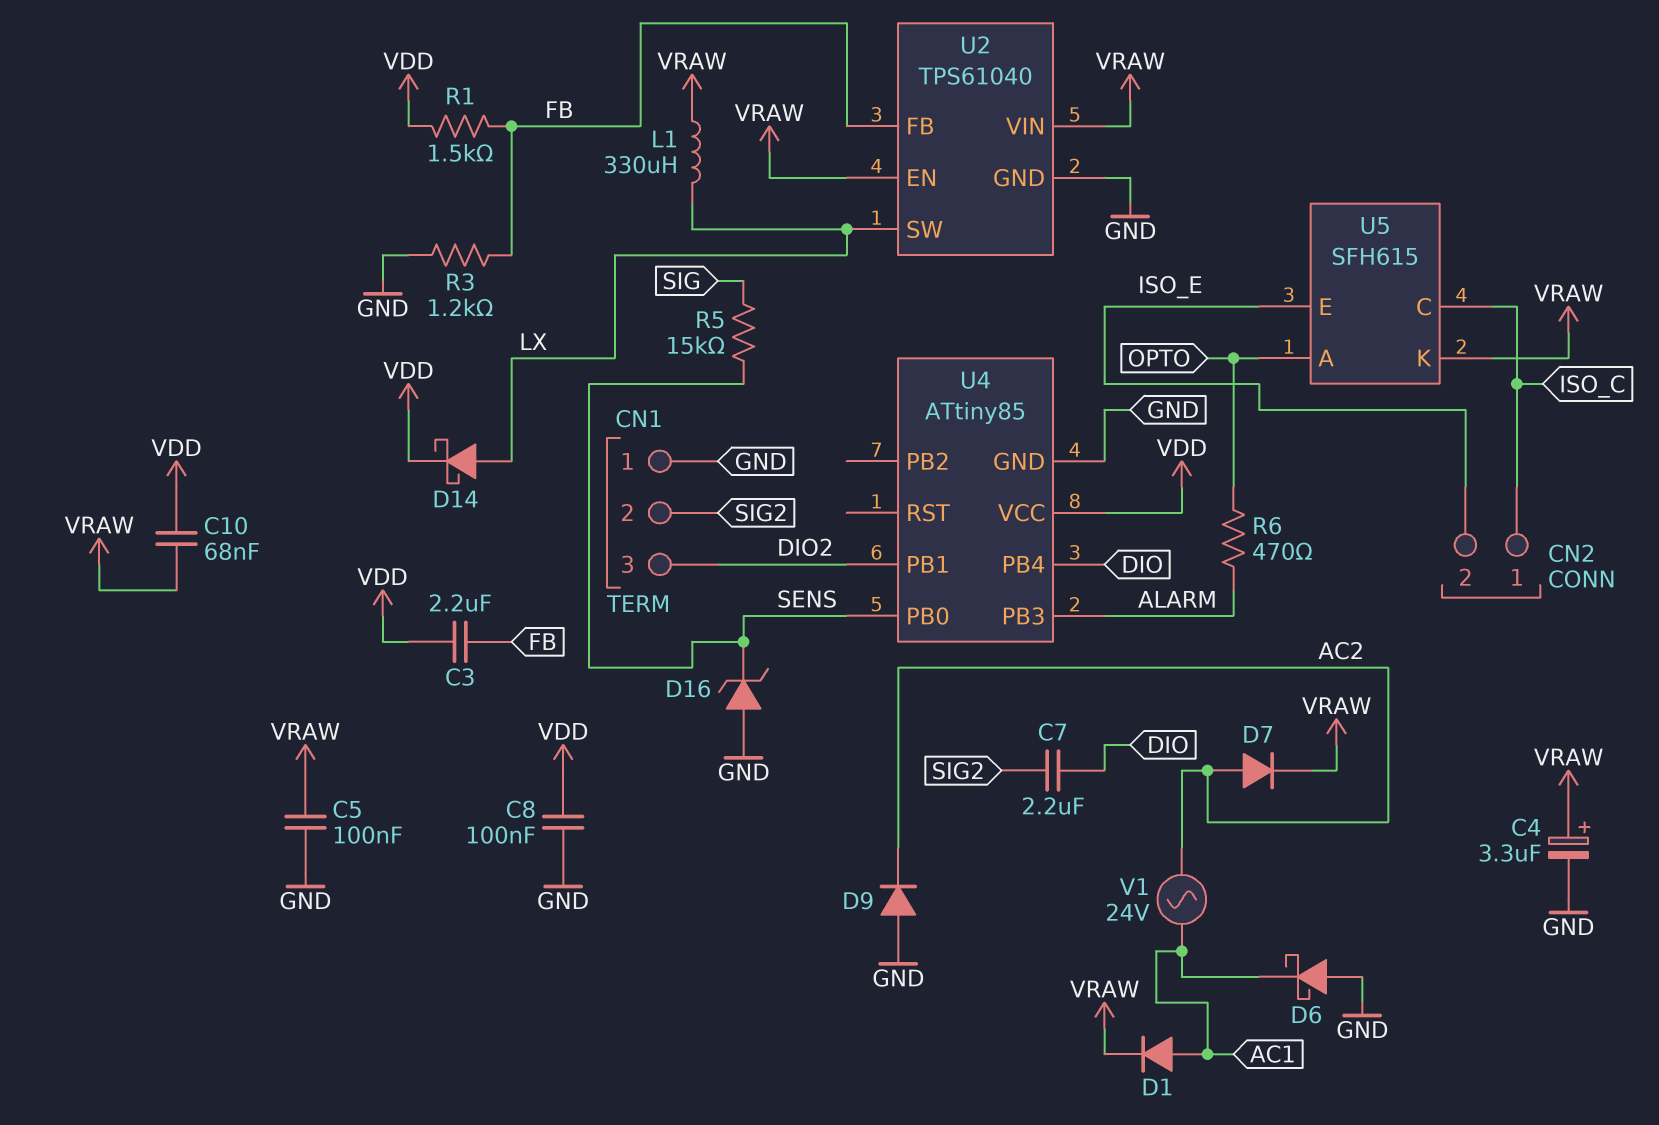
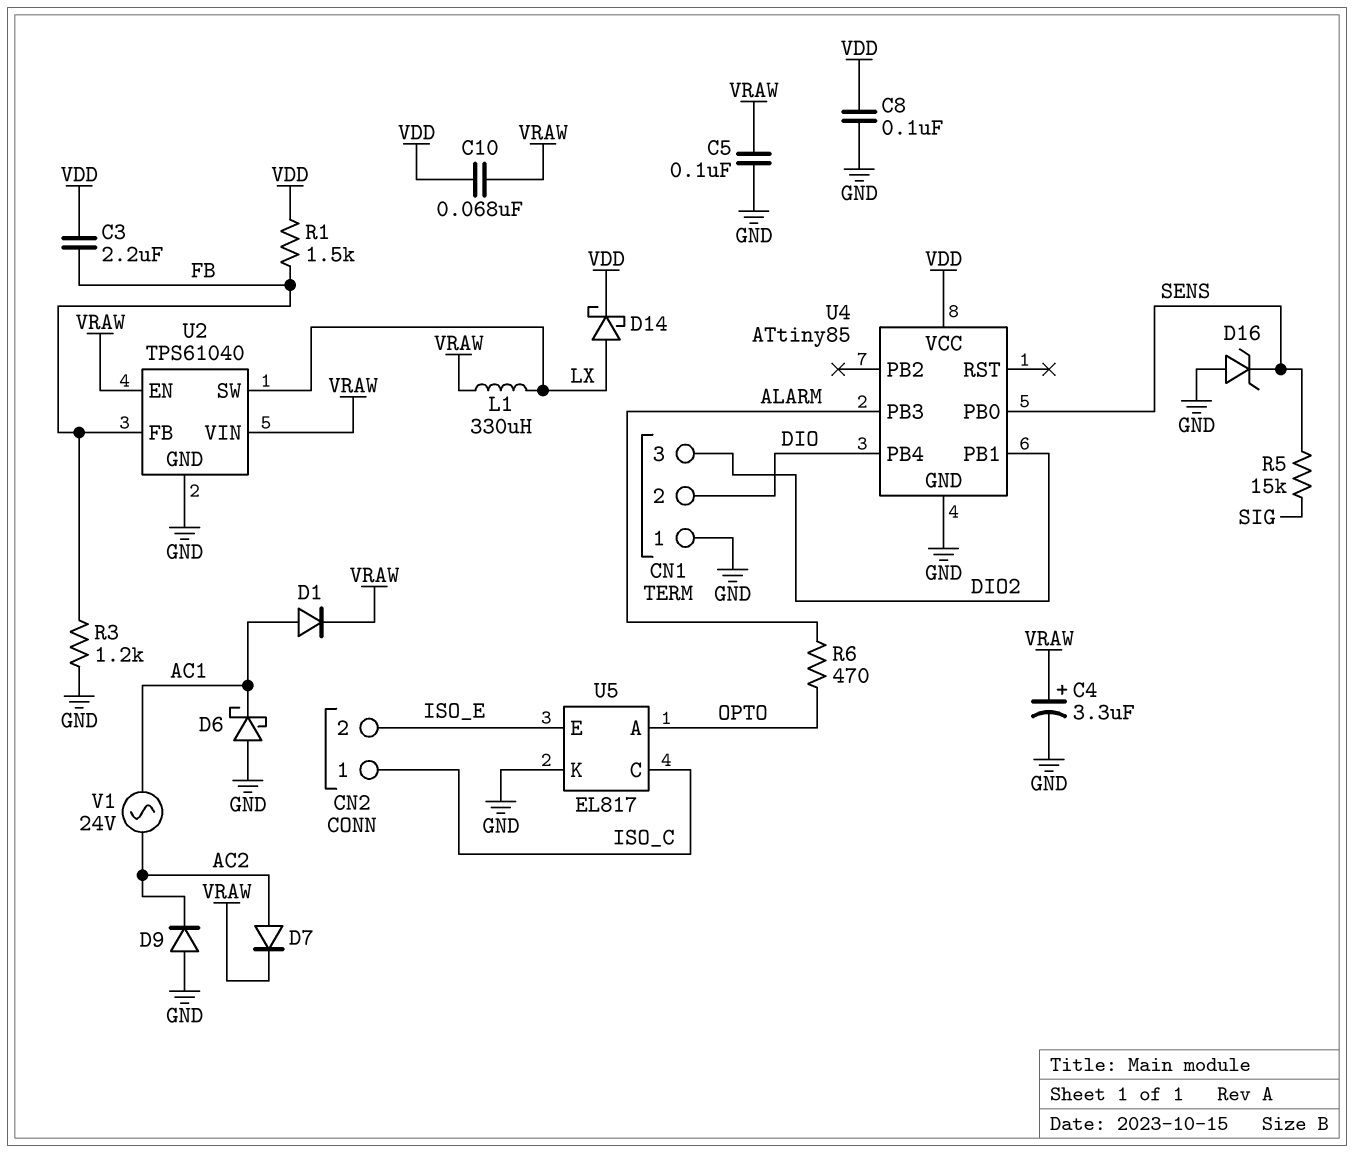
C7: 2.2uF (DIO, SIG2) -> none
CN1 pin 2: SIG2 -> DIO
U5: SFH615 -> EL817
U5 pin K: VRAW -> GND

